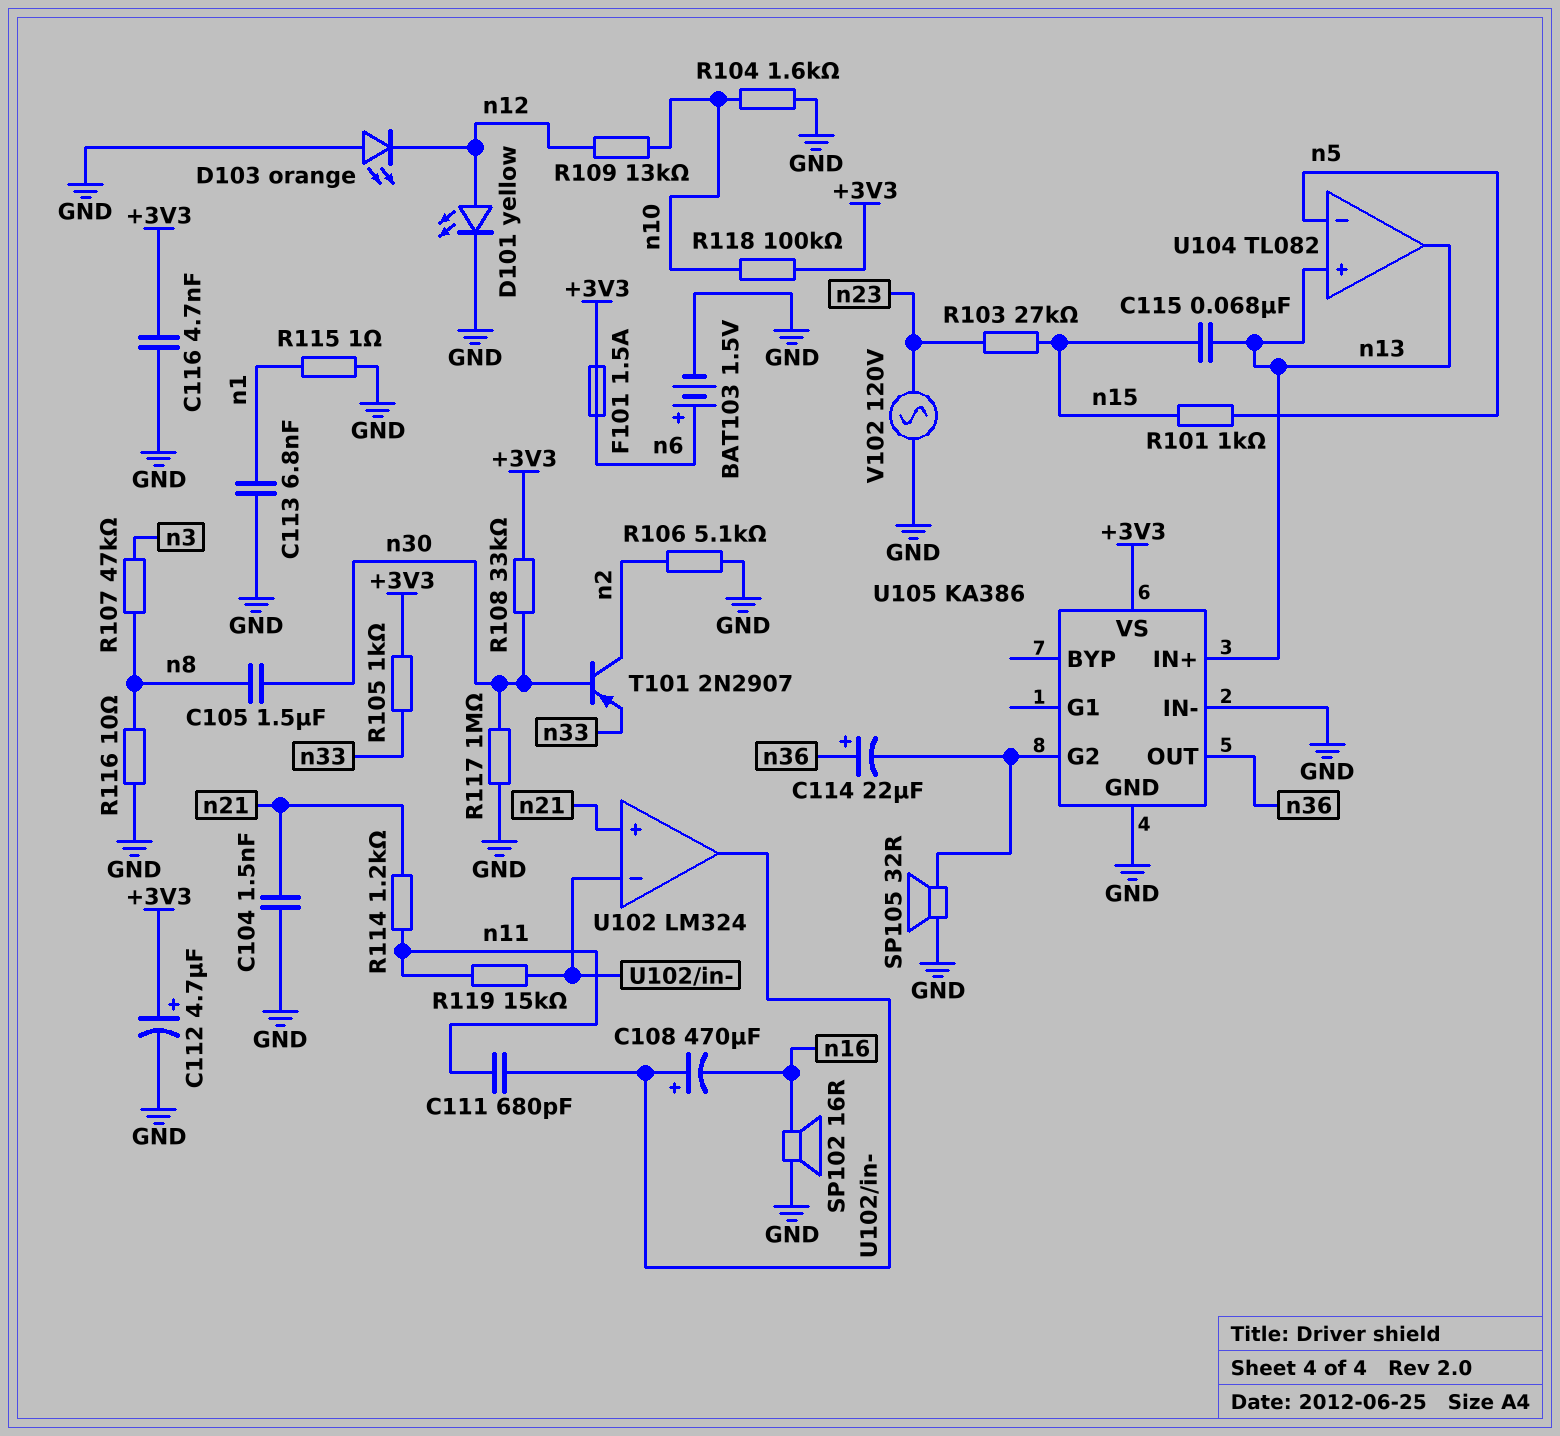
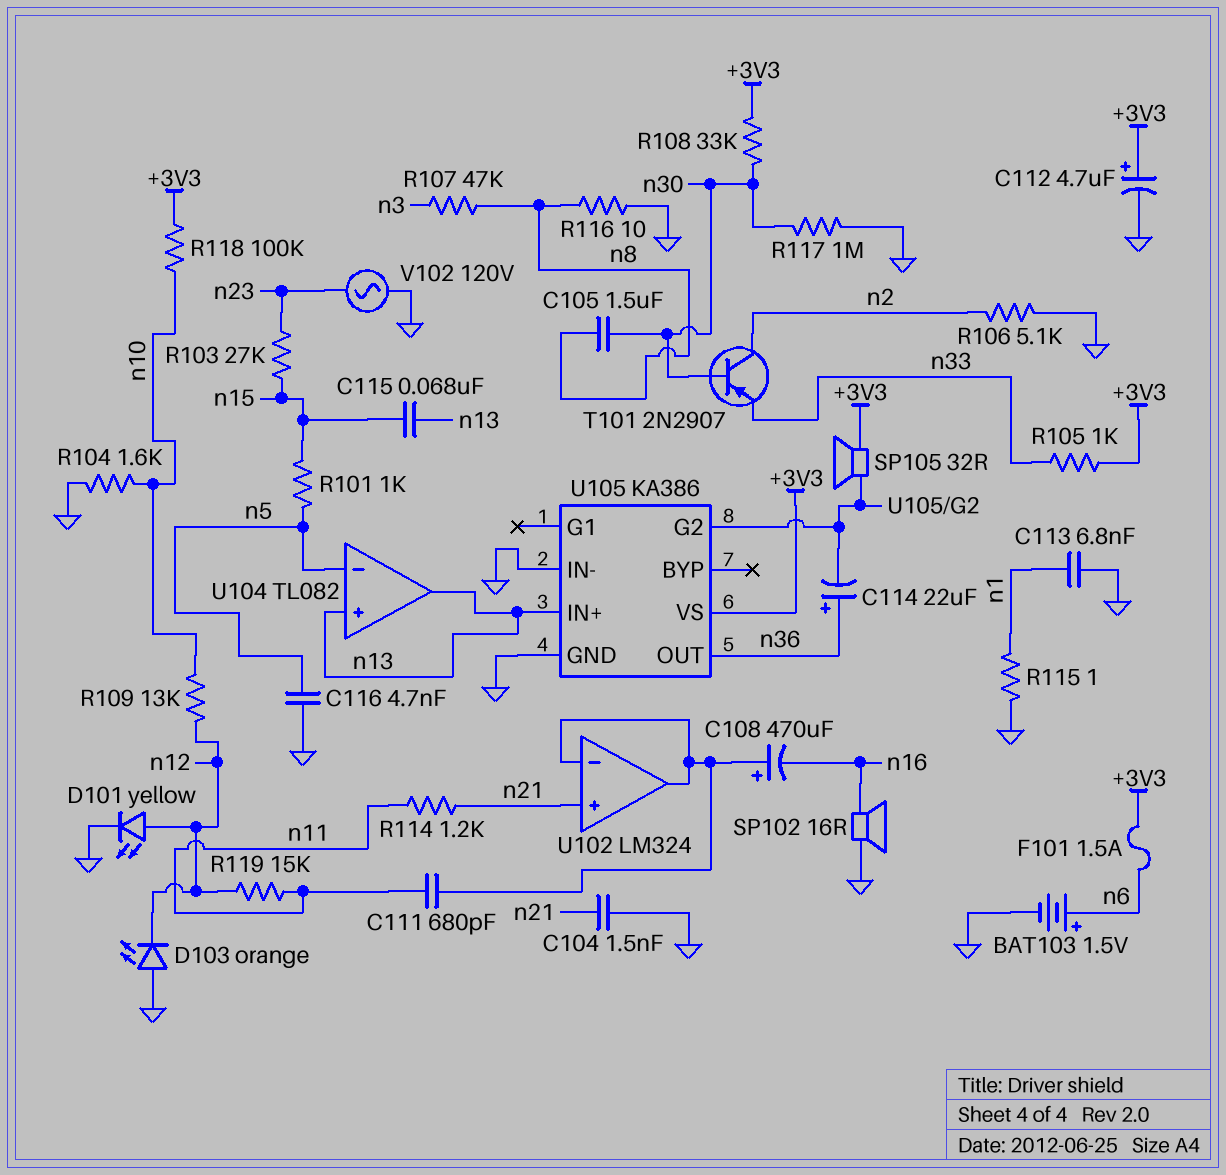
C116: 4.7nF (+3V3, GND) -> 4.7nF (GND, n5)
R119: 15k (U102/in-, n11) -> 15k (n11, n12)
SP105: speaker 32R (GND, U105/G2) -> speaker 32R (+3V3, U105/G2)

